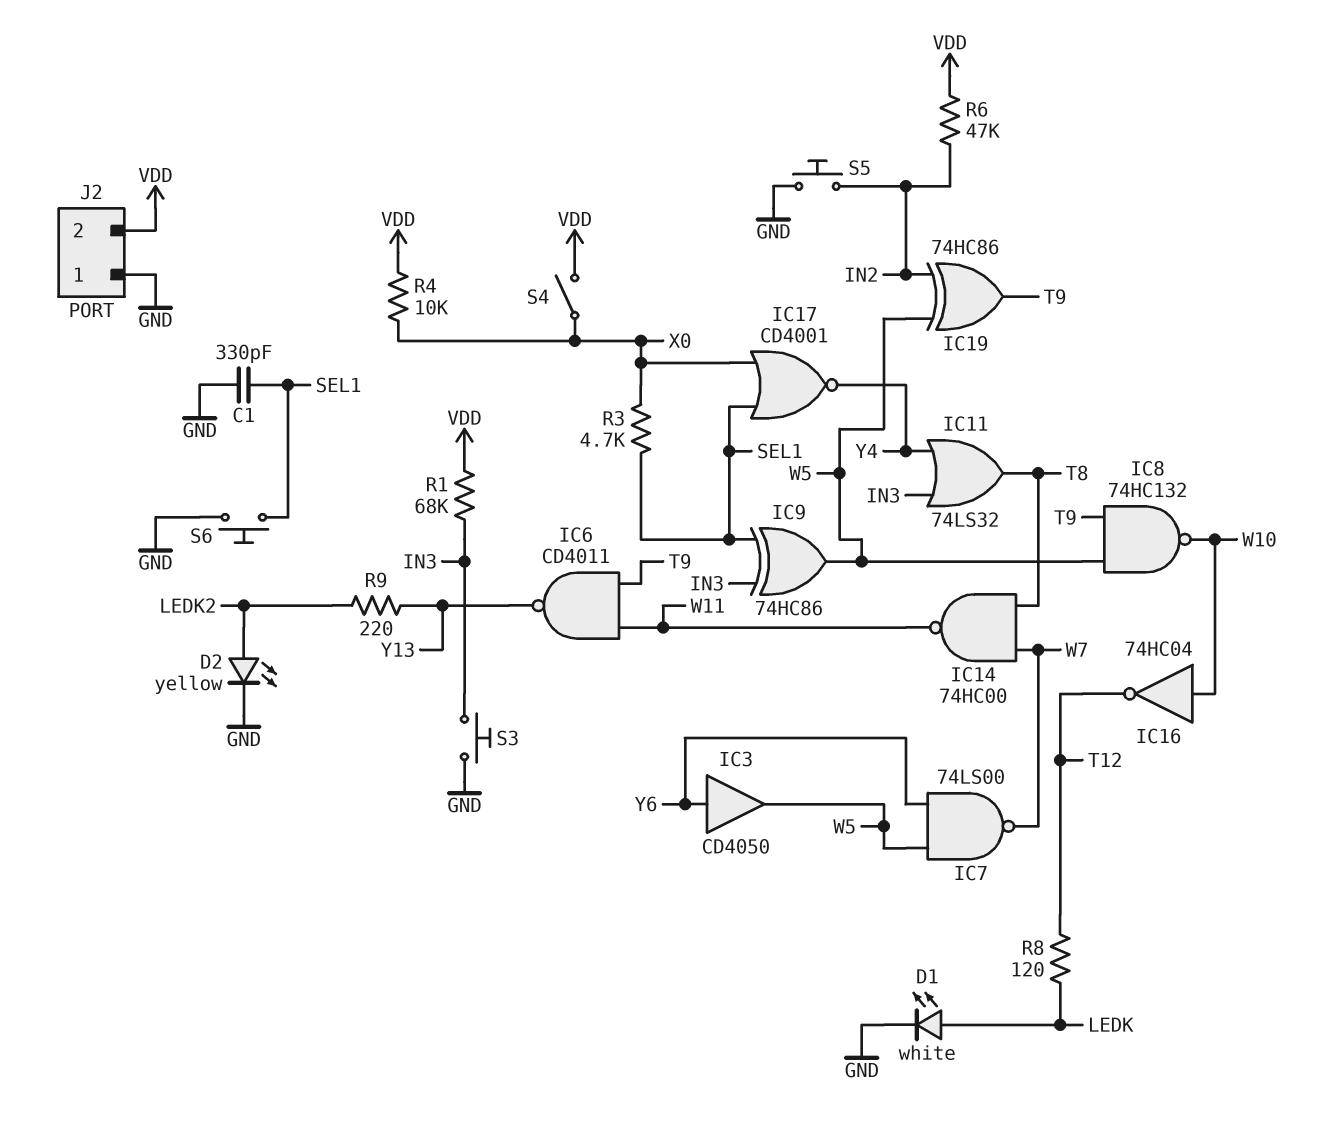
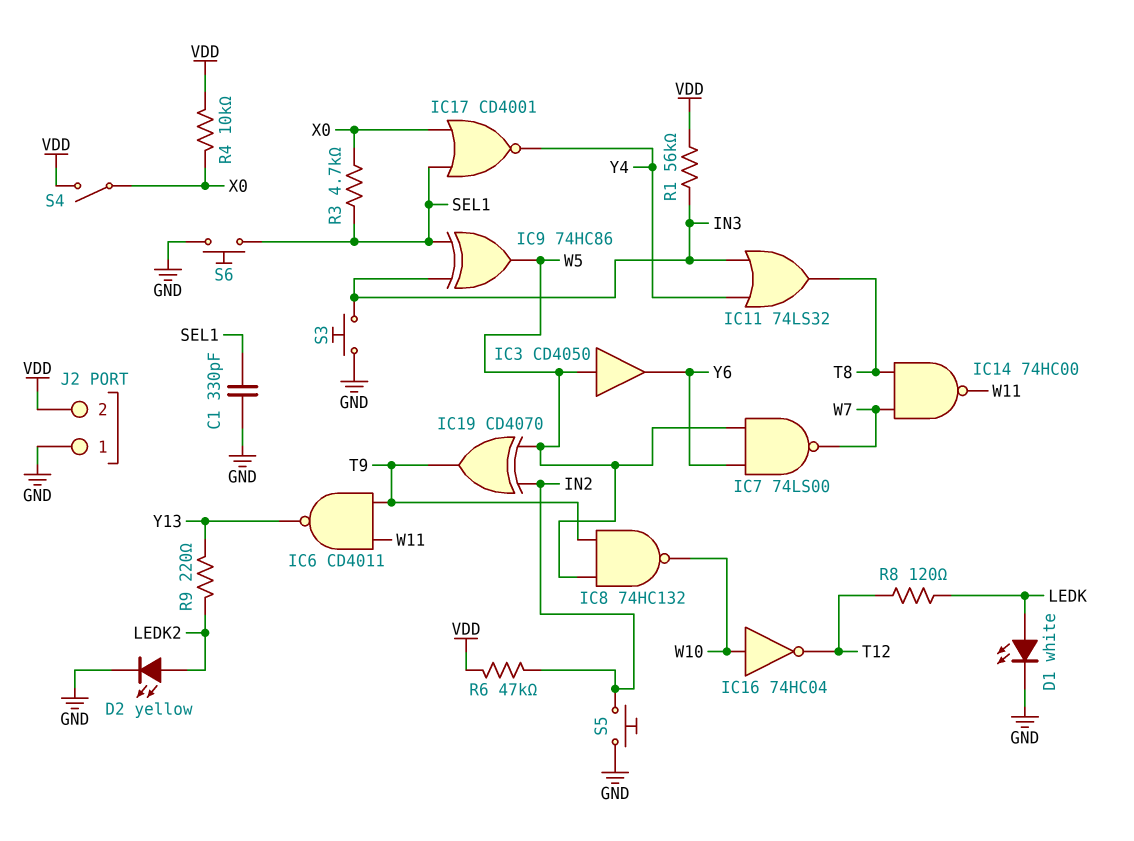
IC3: buffer CD4050 (in Y6, out W5) -> buffer CD4050 (in W5, out Y6)
IC19: XOR 74HC86 (in IN2, in W5, out T9) -> XOR CD4070 (in IN2, in W5, out T9)
R1: 68k (IN3, VDD) -> 56k (IN3, VDD)

